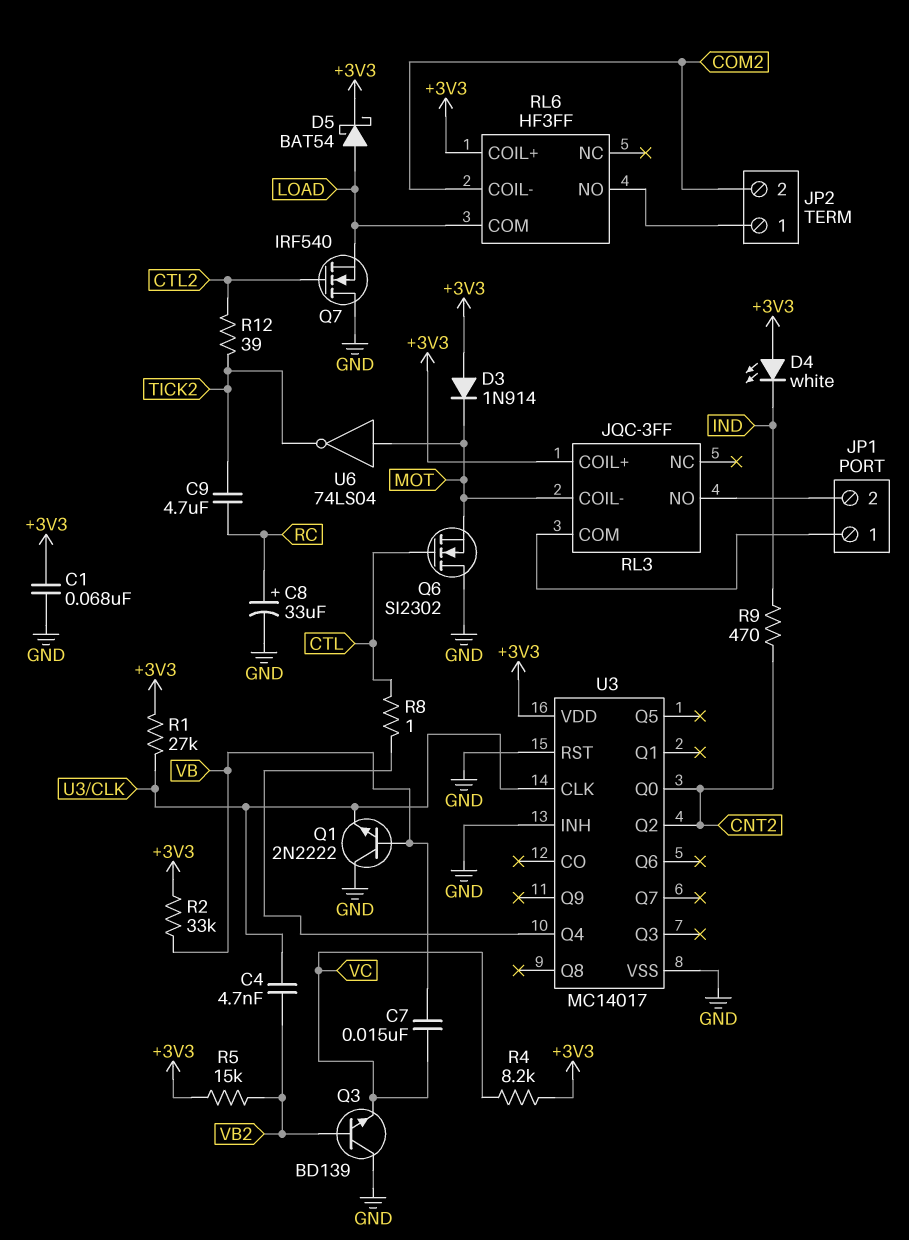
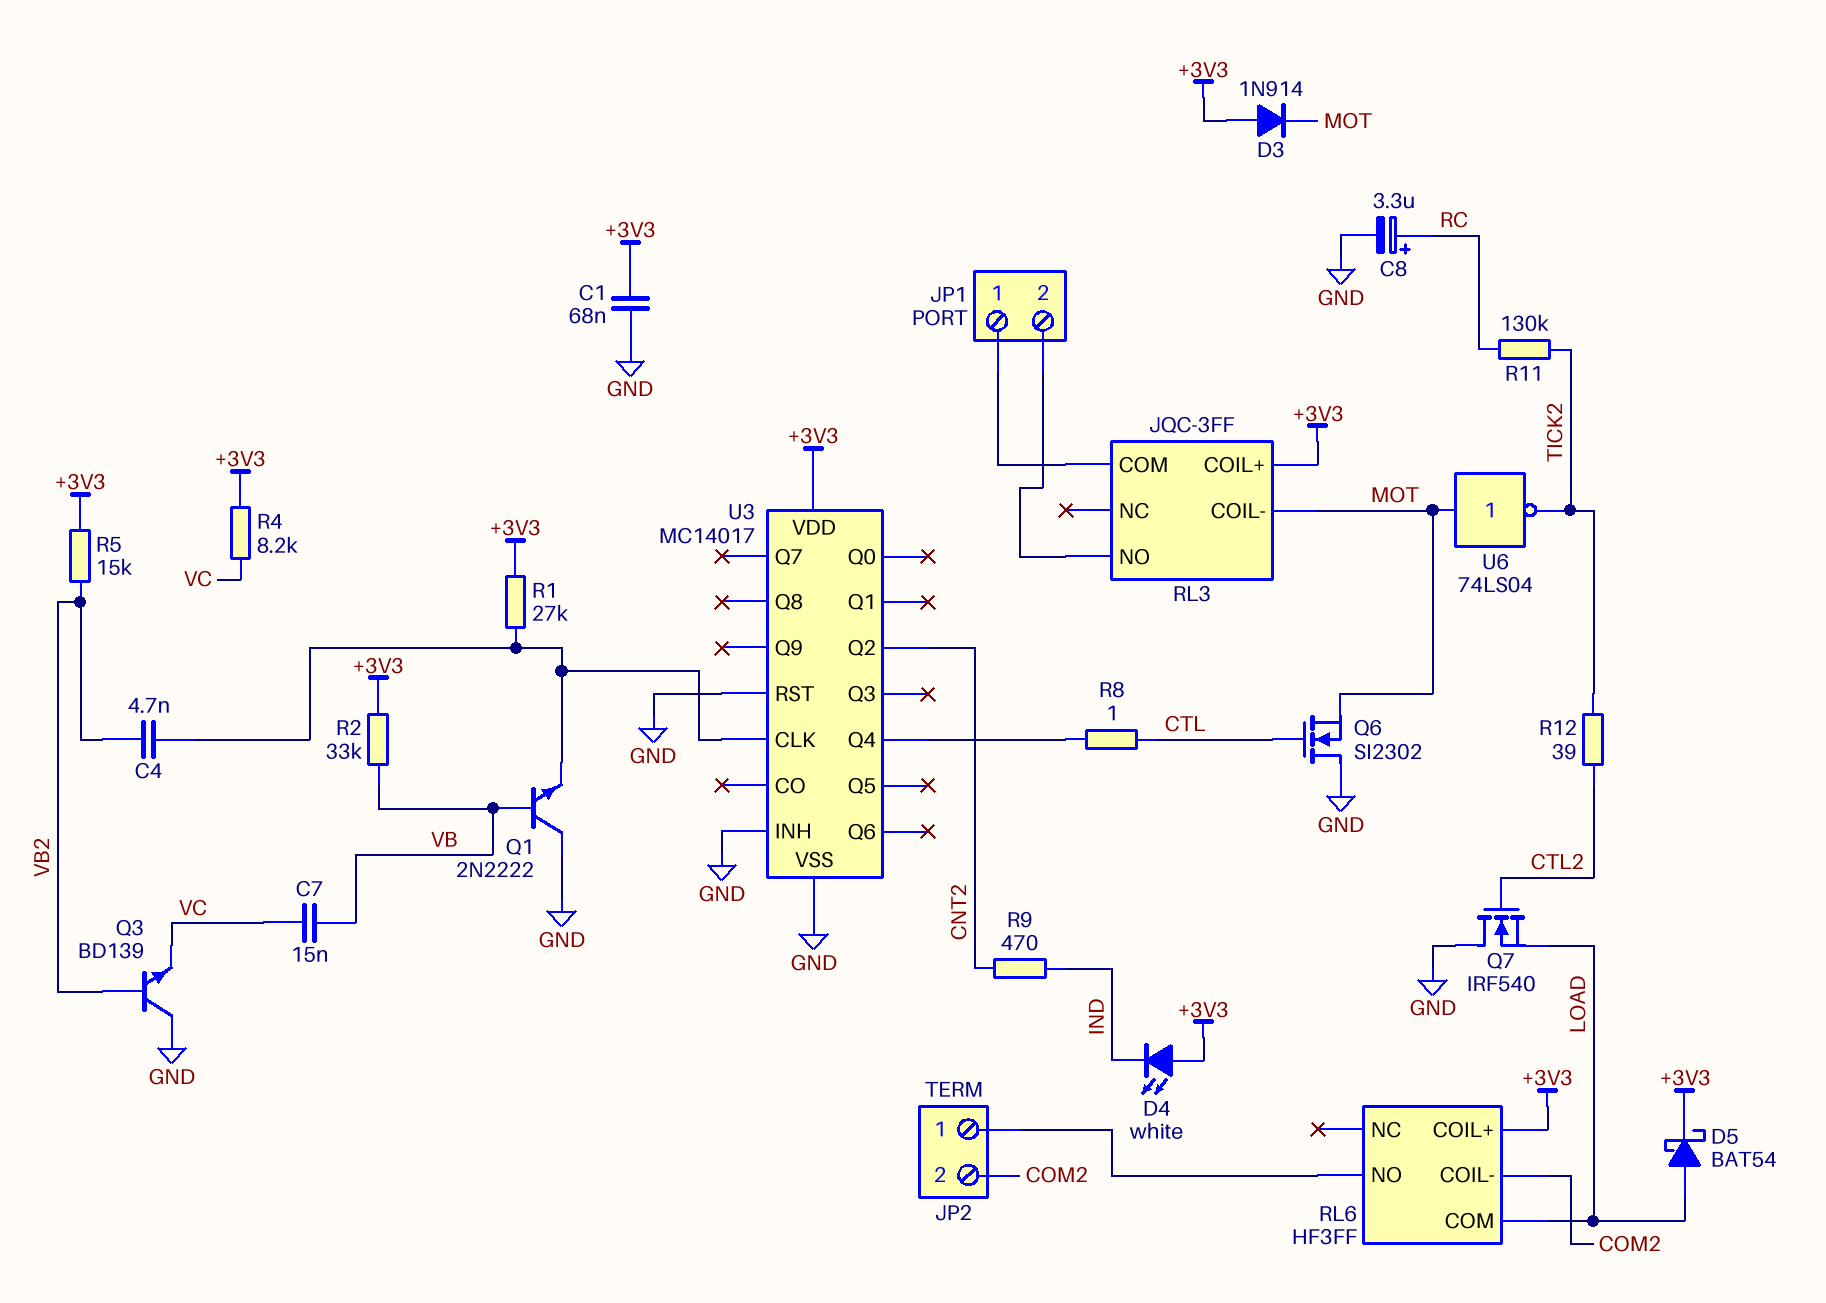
C8: 33uF (plus RC, minus GND) -> 3.3uF (plus RC, minus GND)
C9: 4.7uF (RC, TICK2) -> none
R11: none -> 130k (RC, TICK2)
U3 pin Q0: CNT2 -> none

